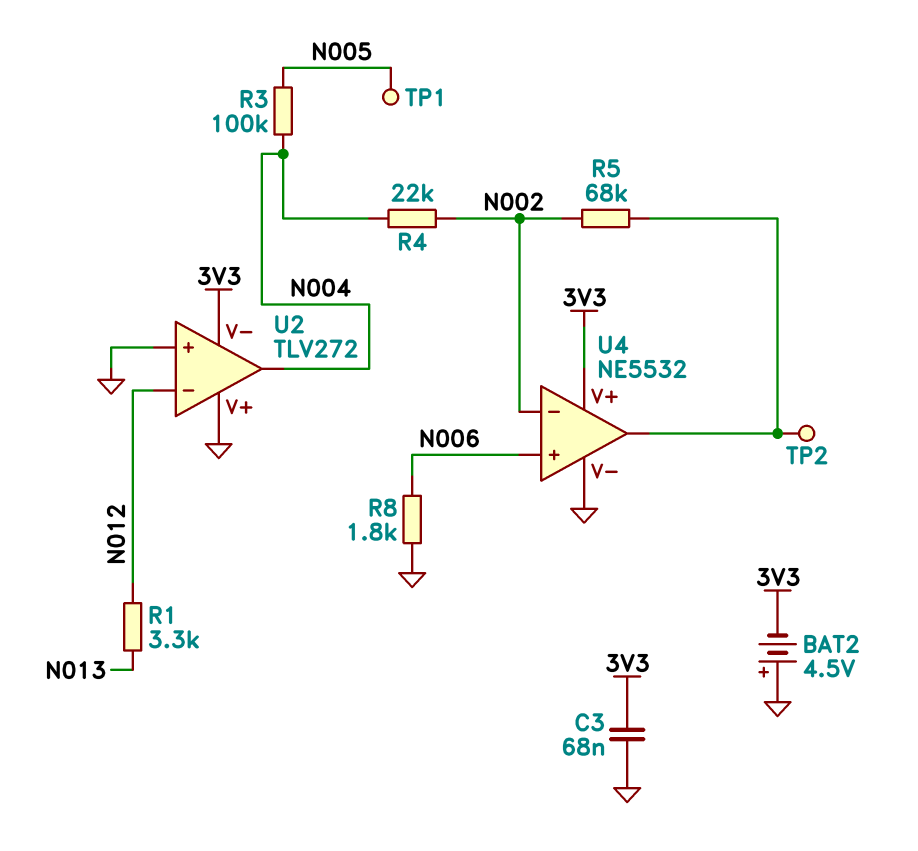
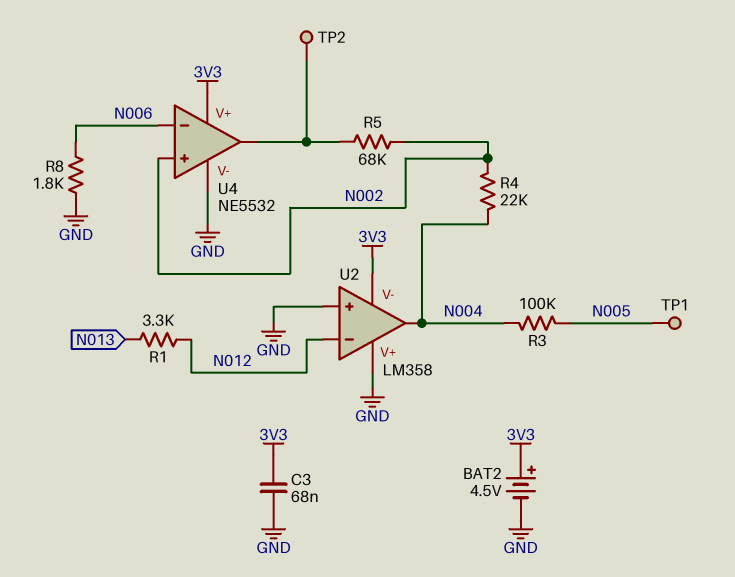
BAT2: 4.5V (plus GND, minus 3V3) -> 4.5V (plus 3V3, minus GND)
U2: TLV272 -> LM358
U4 pin in+: N006 -> N002
U4 pin in-: N002 -> N006

